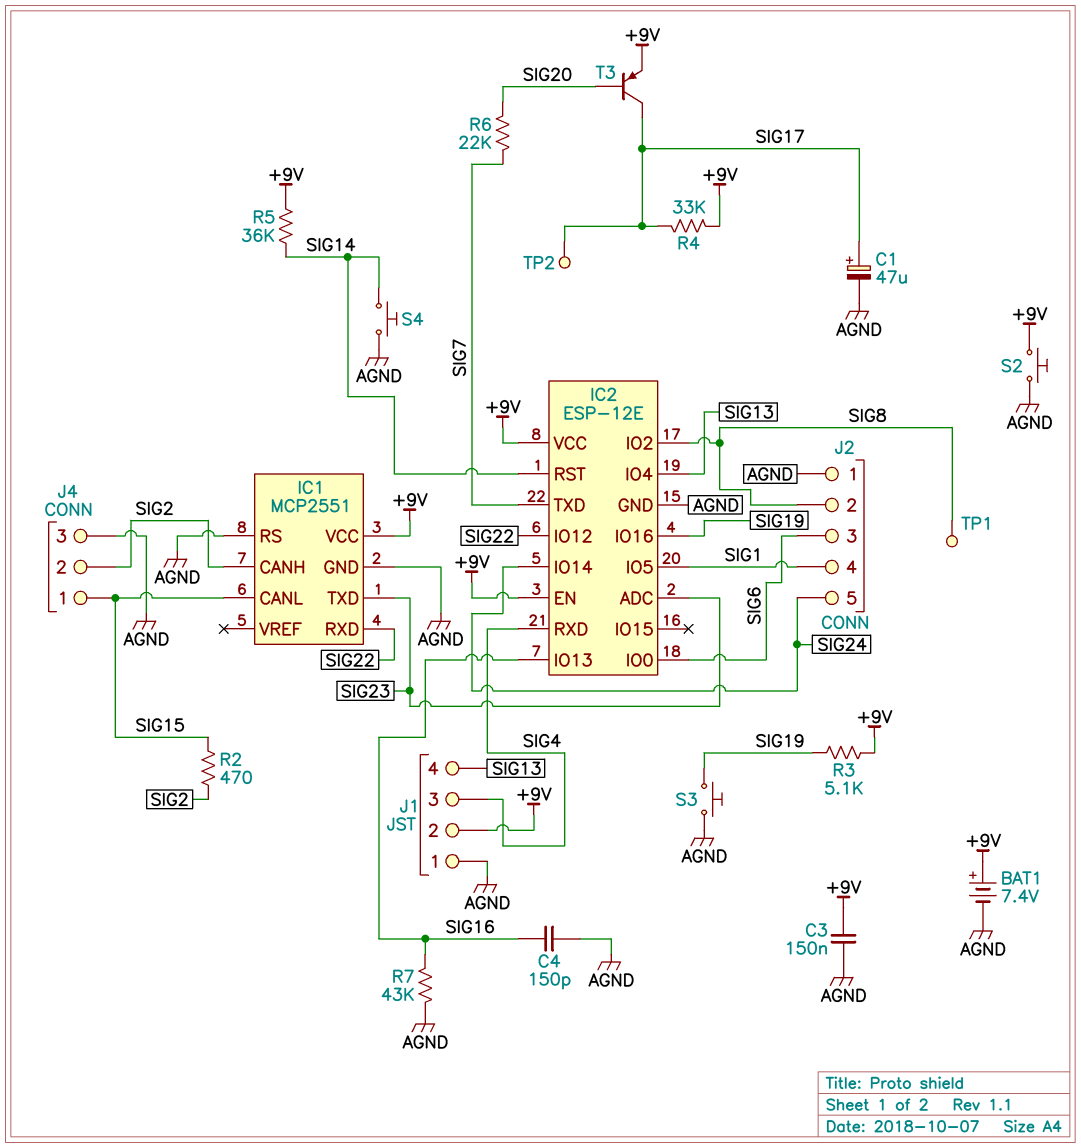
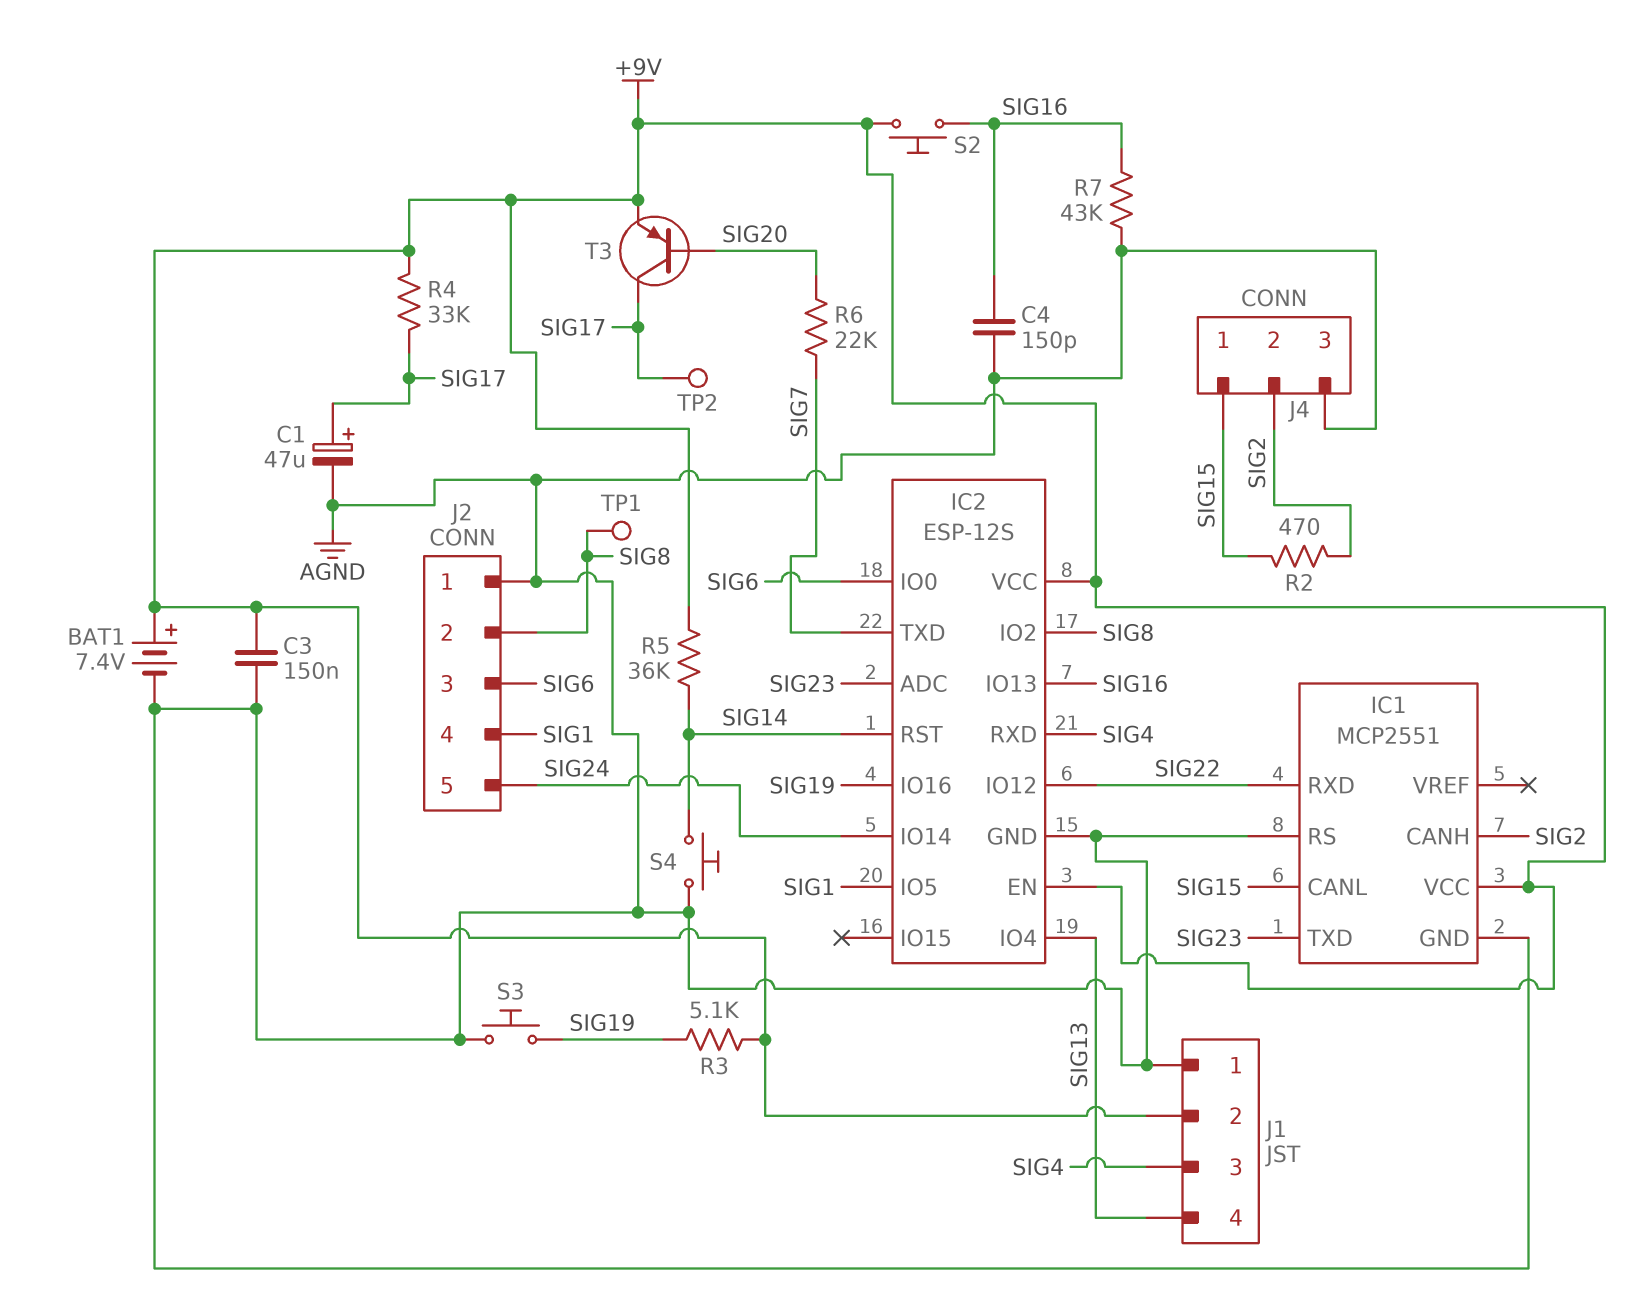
IC2: ESP-12E -> ESP-12S
S2: button (+9V, AGND) -> button (+9V, SIG16)

